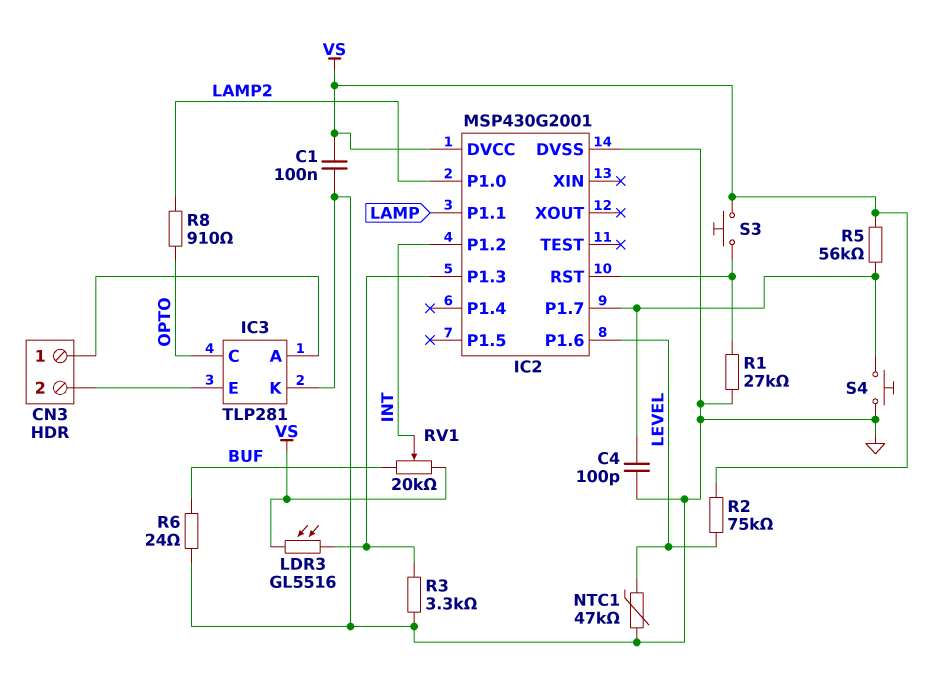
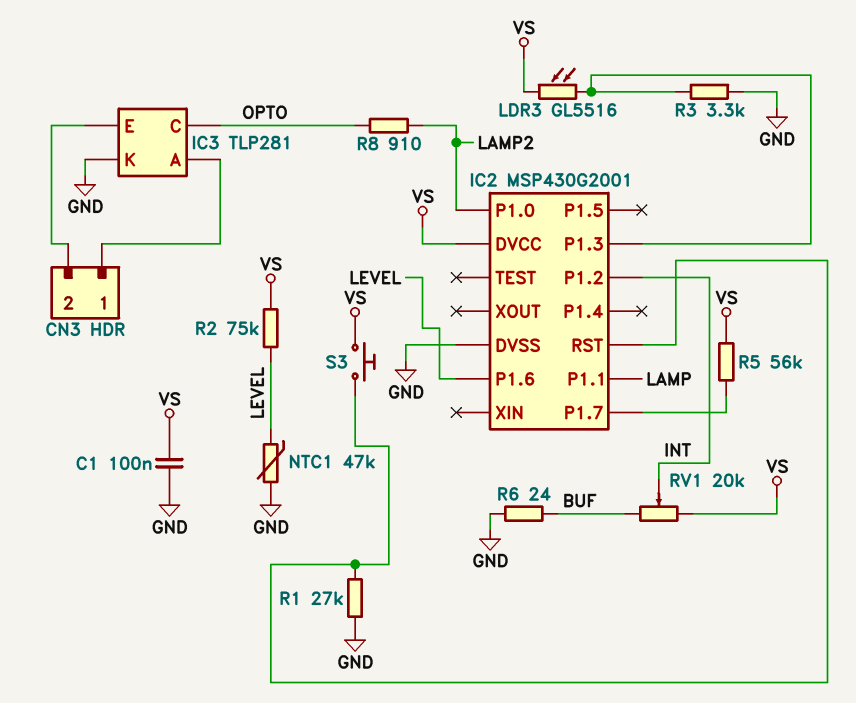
C4: 100pF (GND, IC2/P1.7) -> none
S4: button (GND, IC2/P1.7) -> none

